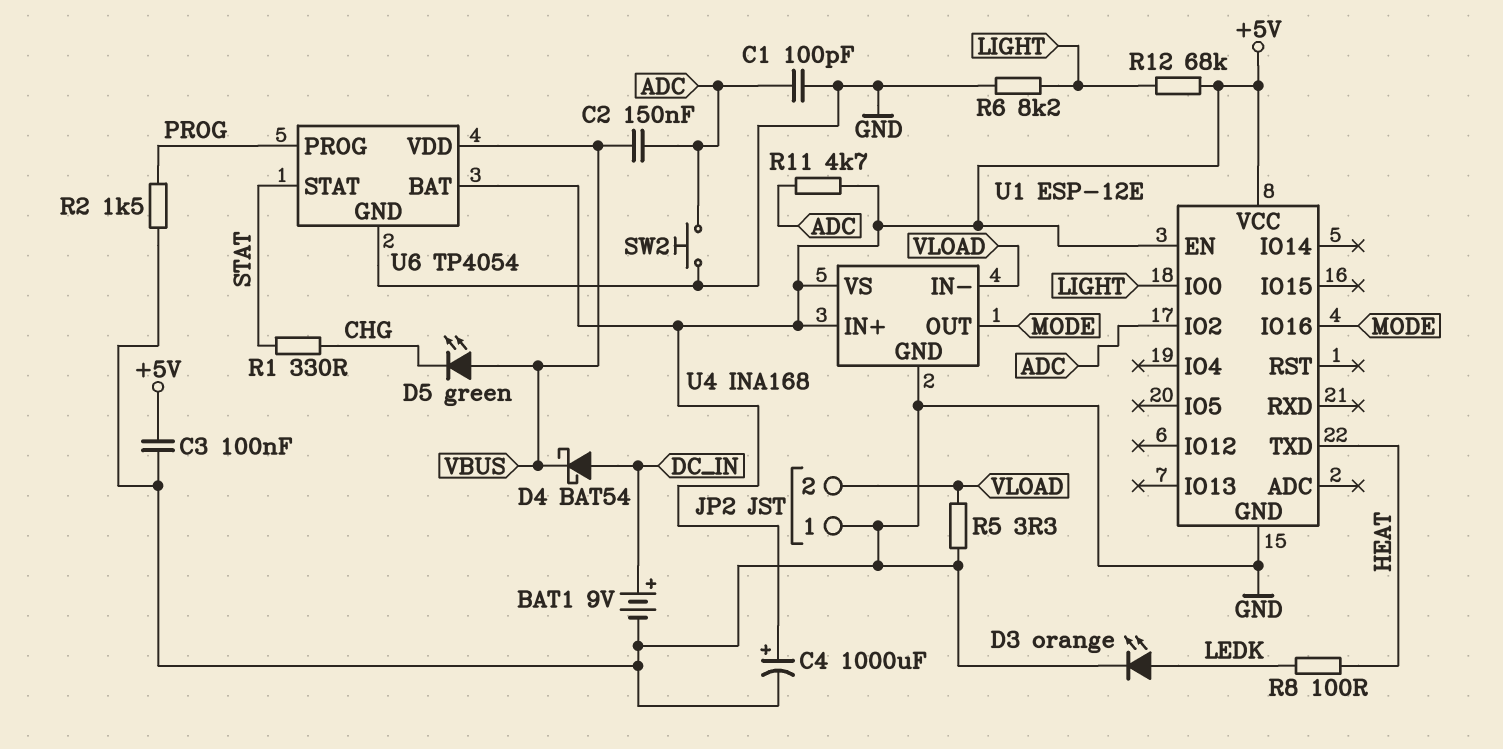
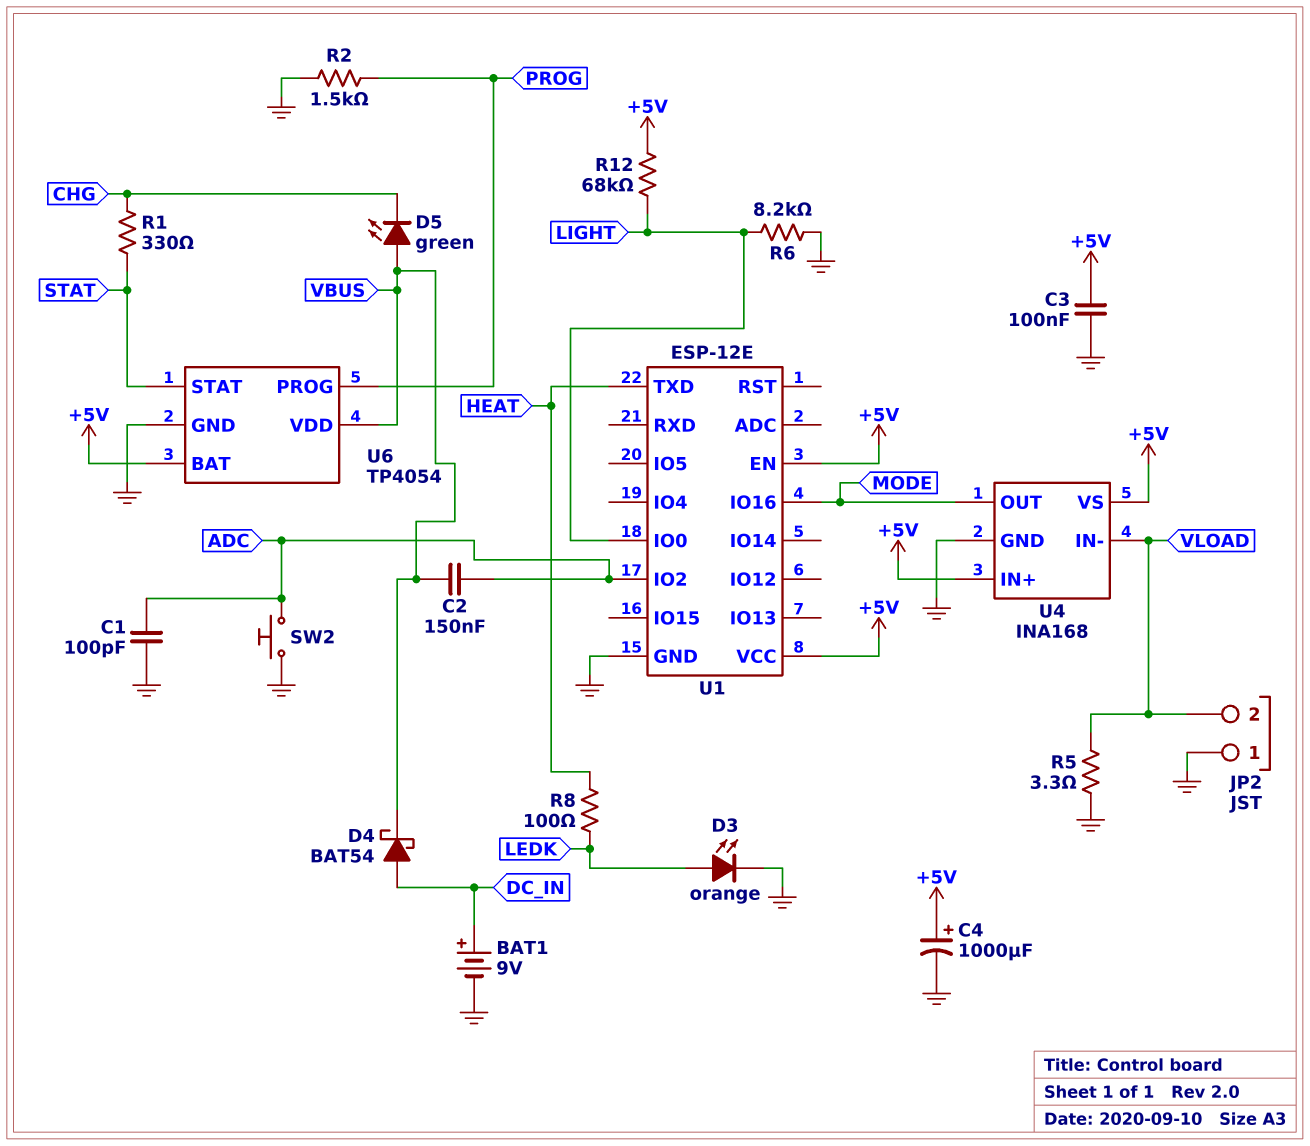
R11: 4.7k (+5V, ADC) -> none

